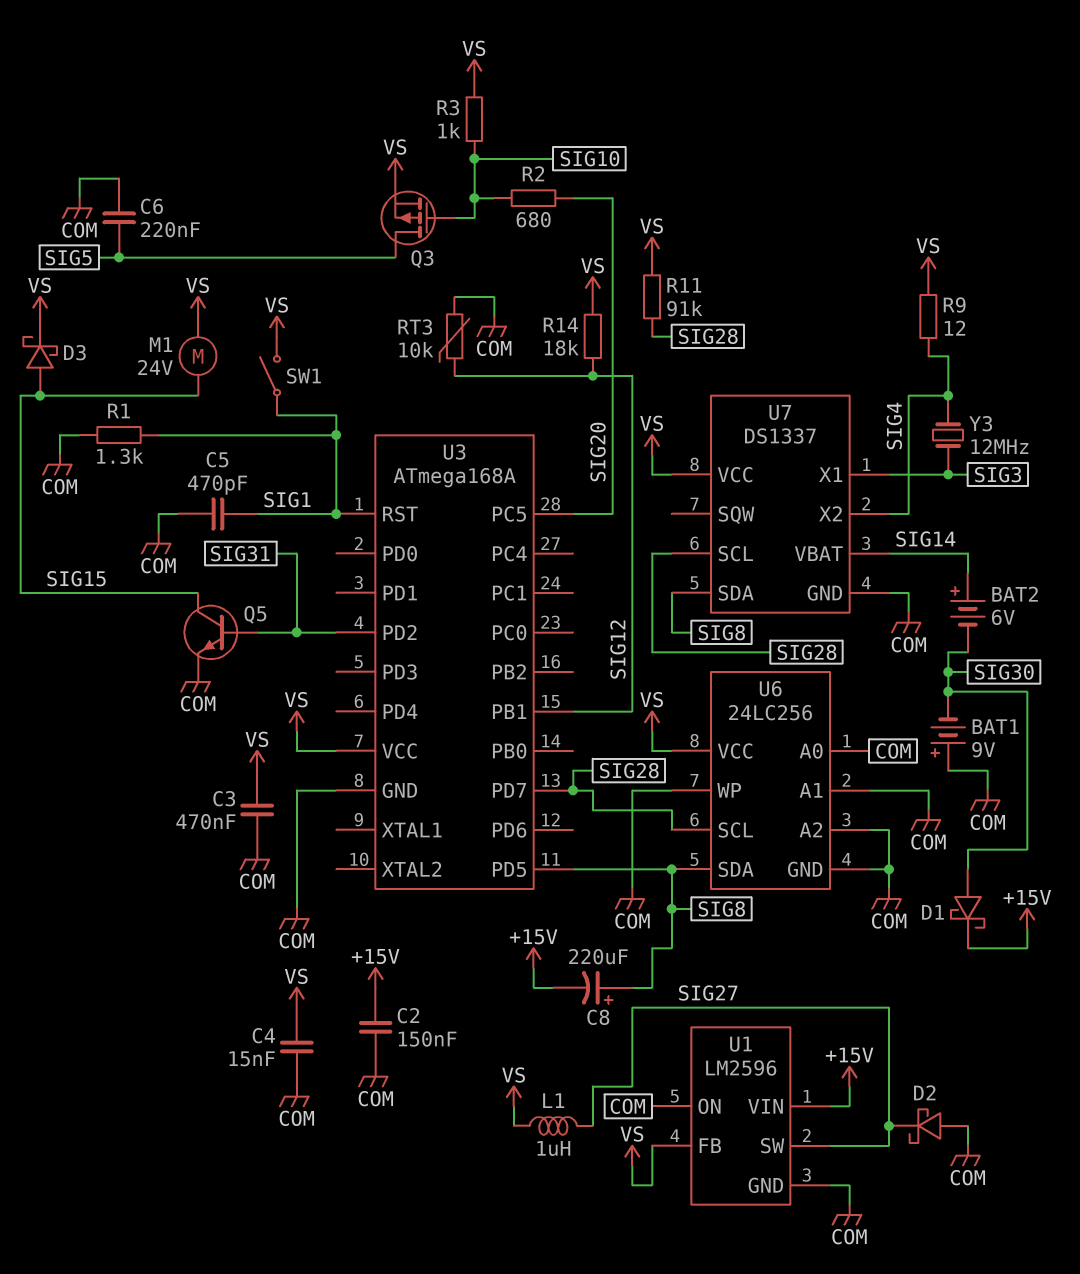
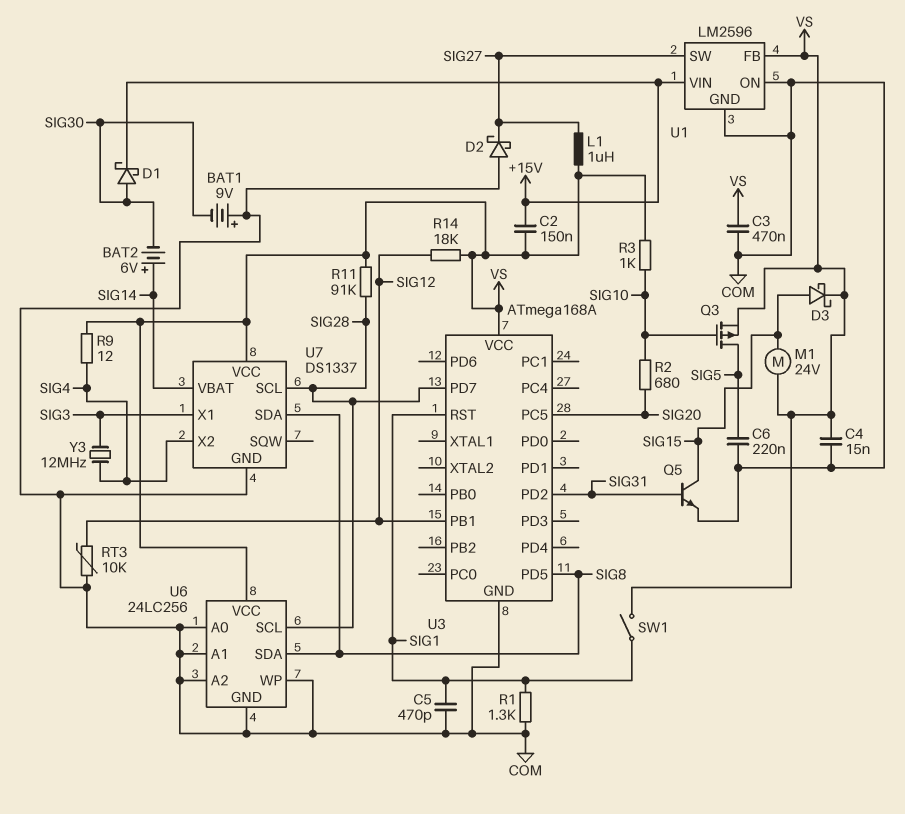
C2: 150nF (+15V, COM) -> 150nF (+15V, VS)
C8: 220uF (plus SIG8, minus +15V) -> none

